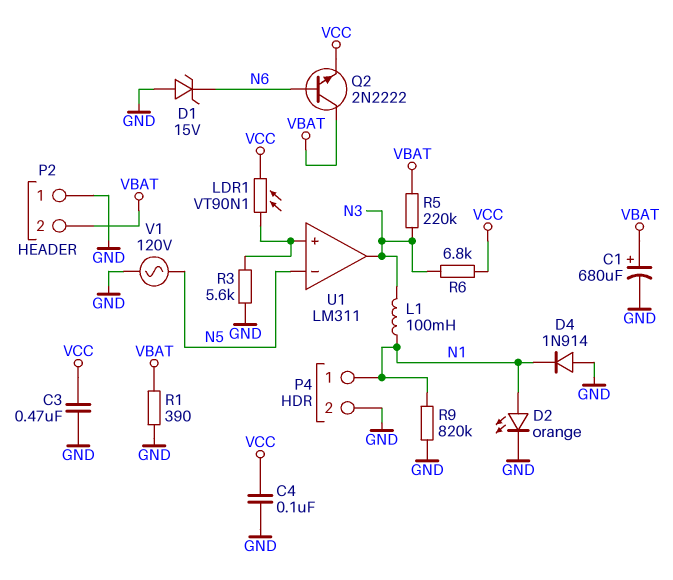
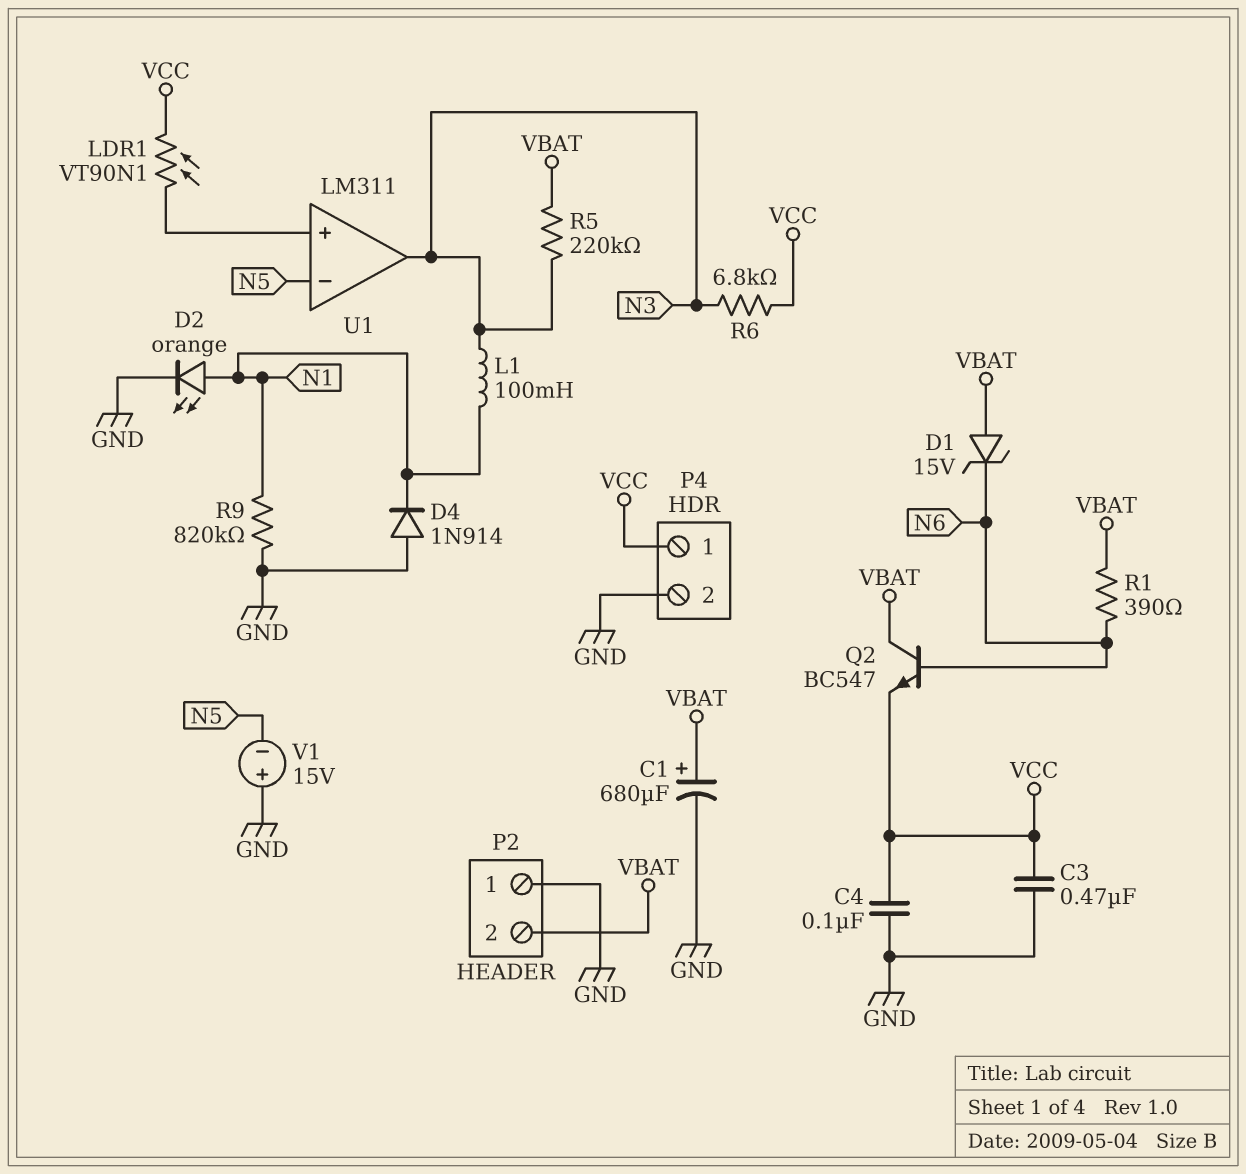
D1: zener 15V (A GND, K N6) -> zener 15V (A VBAT, K N6)
P4 pin 1: N1 -> VCC
Q2: NPN 2N2222 (B N6, C VBAT, E VCC) -> NPN BC547 (B N6, C VBAT, E VCC)
R1: 390 (GND, VBAT) -> 390 (N6, VBAT)
R3: 5.6k (GND, U1/in+) -> none
V1: AC 120V (GND, N5) -> 15V (plus GND, minus N5)

